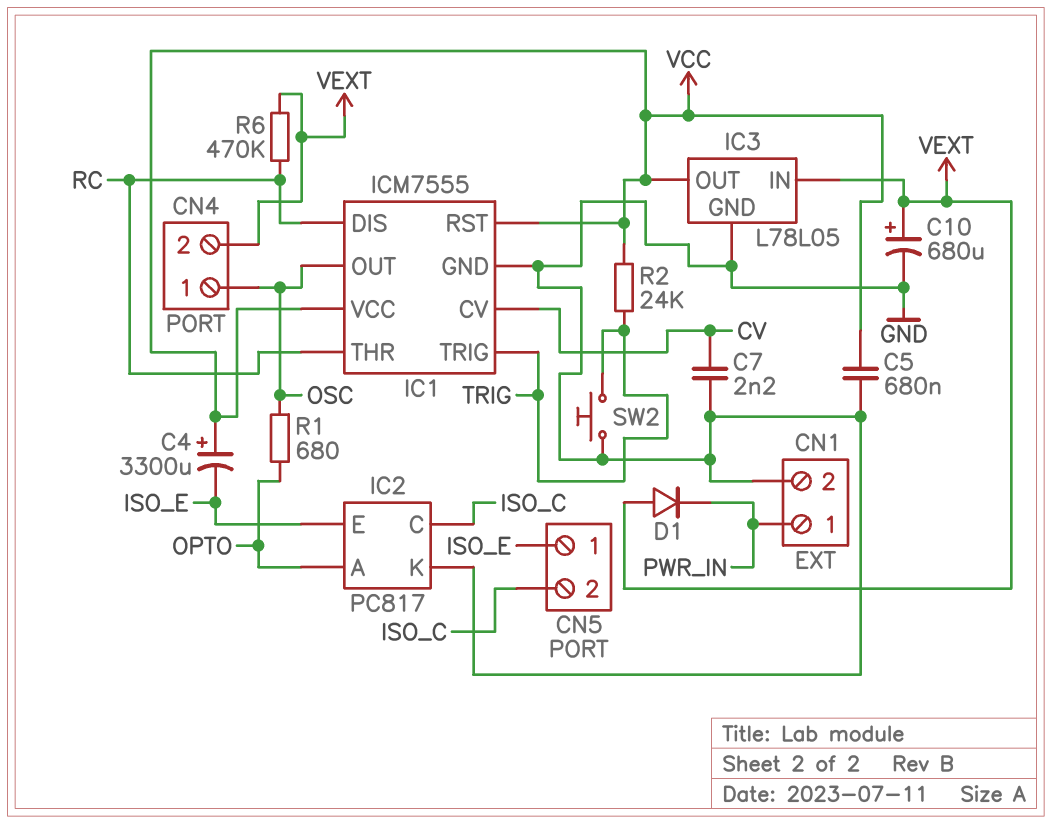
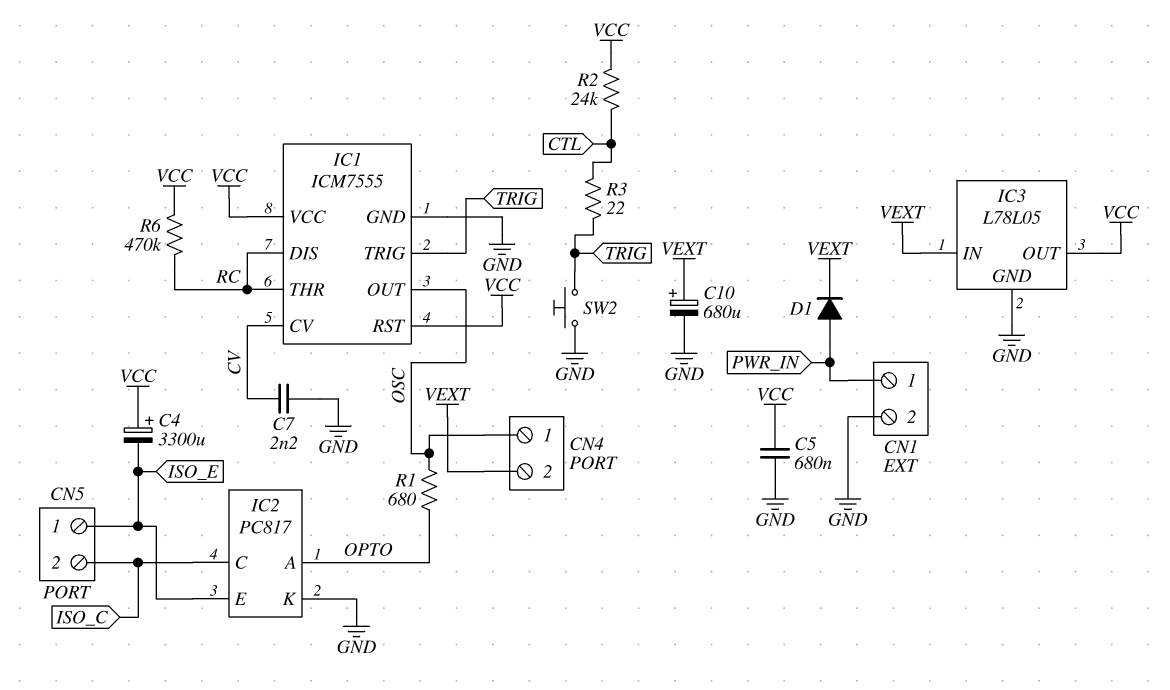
D1: diode (A VEXT, K PWR_IN) -> diode (A PWR_IN, K VEXT)
R2: 24k (TRIG, VCC) -> 24k (CTL, VCC)
R3: none -> 22 (CTL, TRIG)
R6: 470k (RC, VEXT) -> 470k (RC, VCC)

